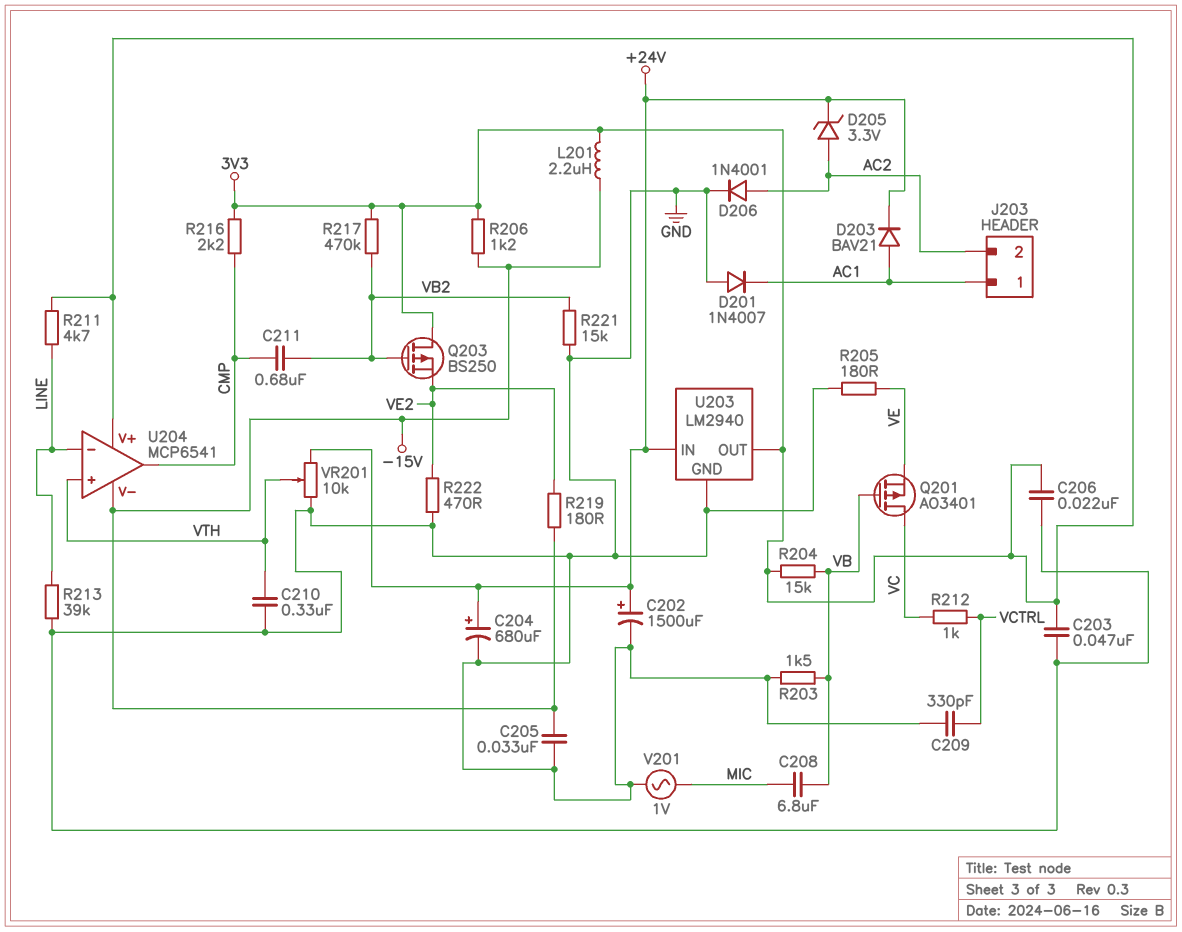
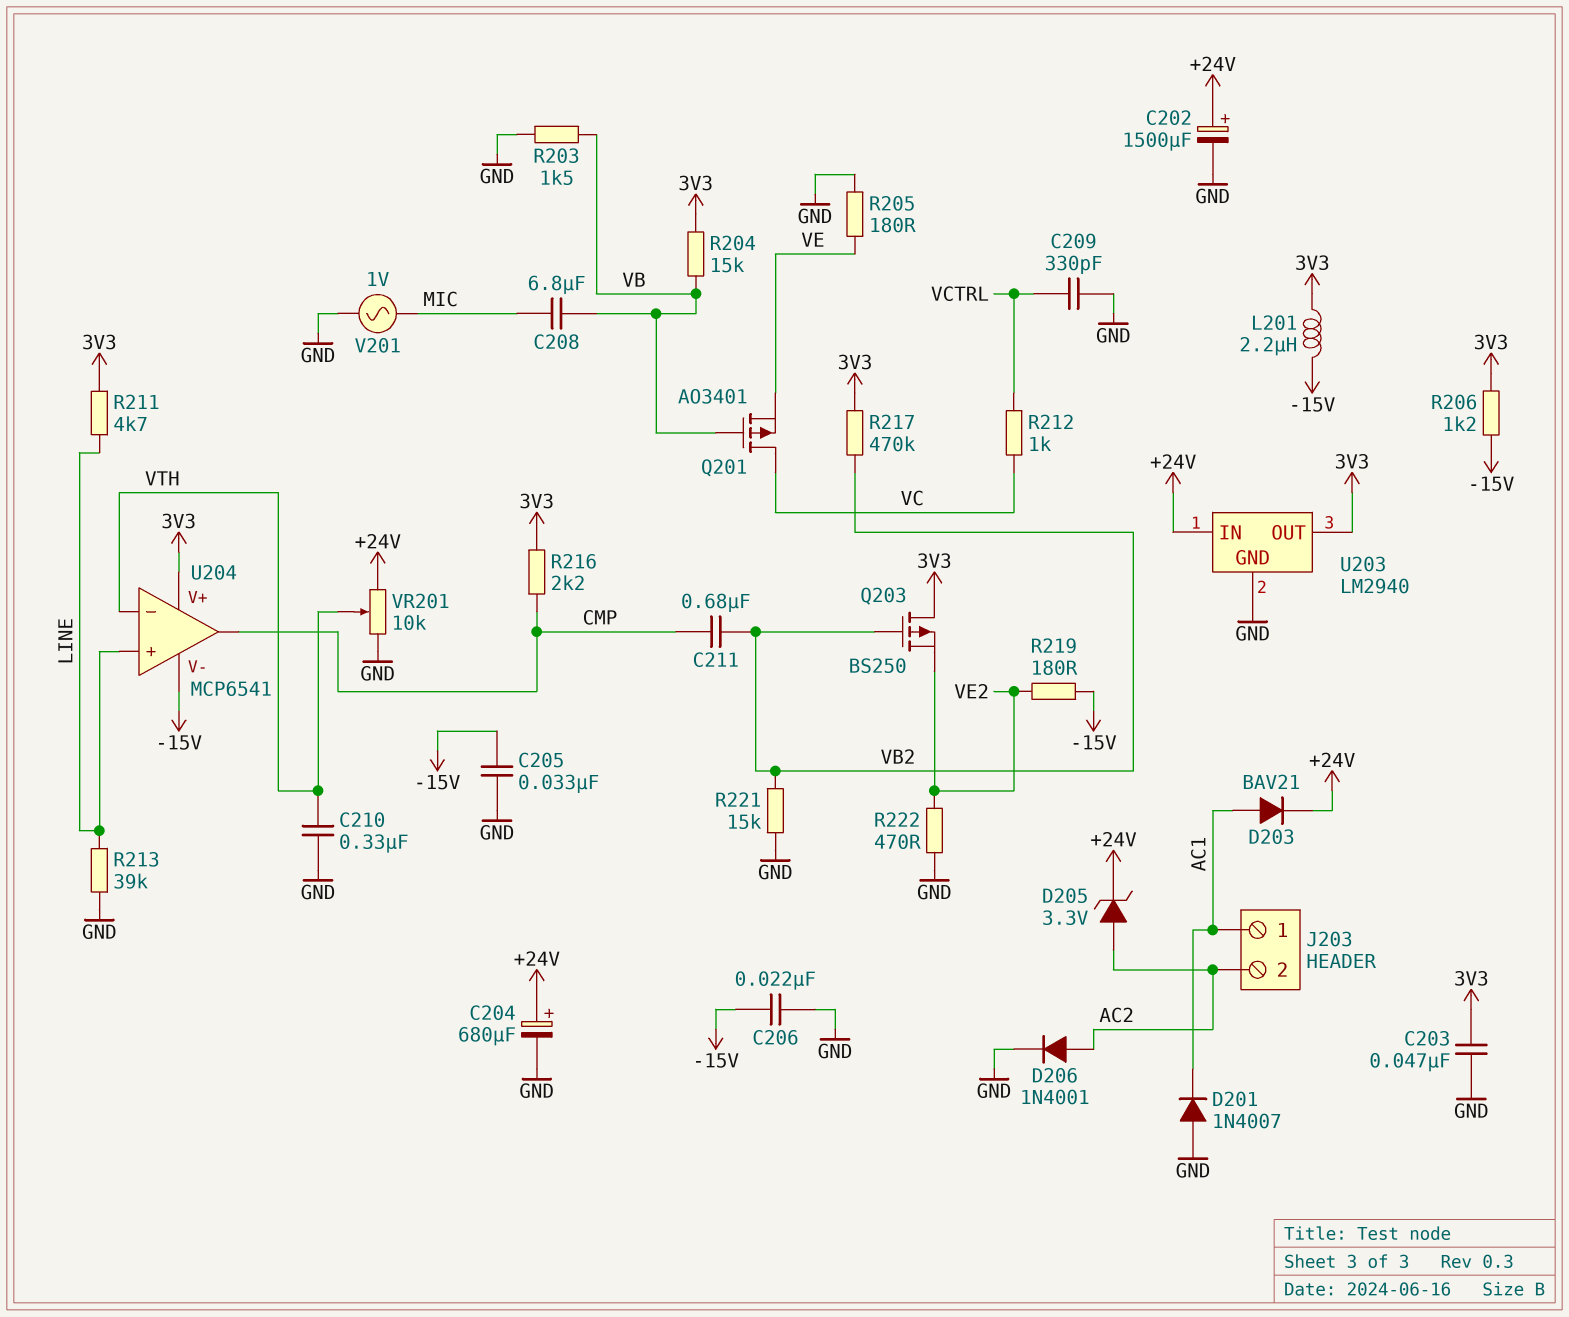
C206: 22nF (3V3, GND) -> 22nF (-15V, GND)
U204 pin in+: VTH -> LINE
U204 pin in-: LINE -> VTH

